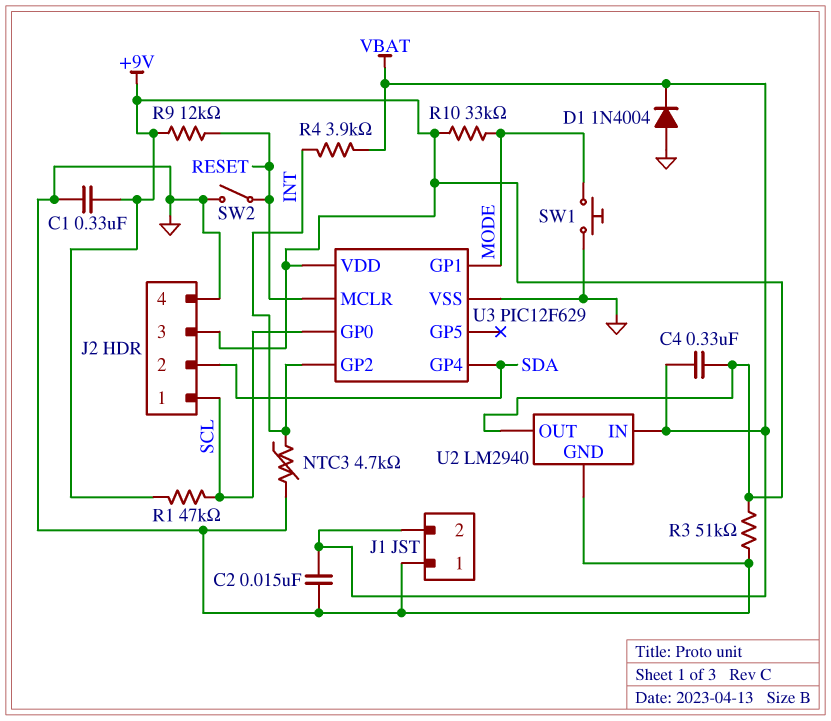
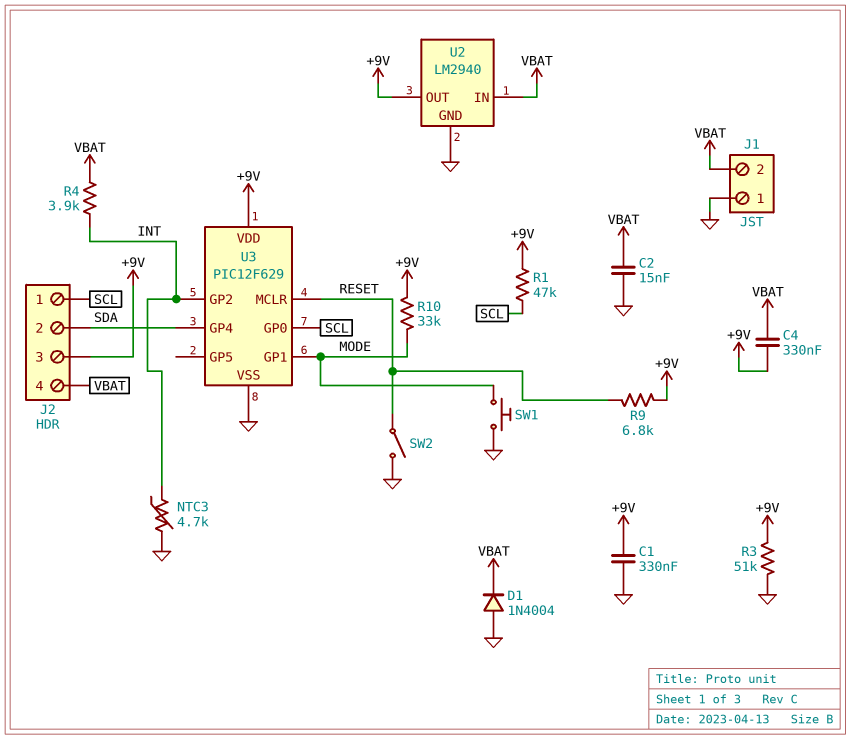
J2 pin 4: GND -> VBAT
R9: 12k (+9V, RESET) -> 6.8k (+9V, RESET)

